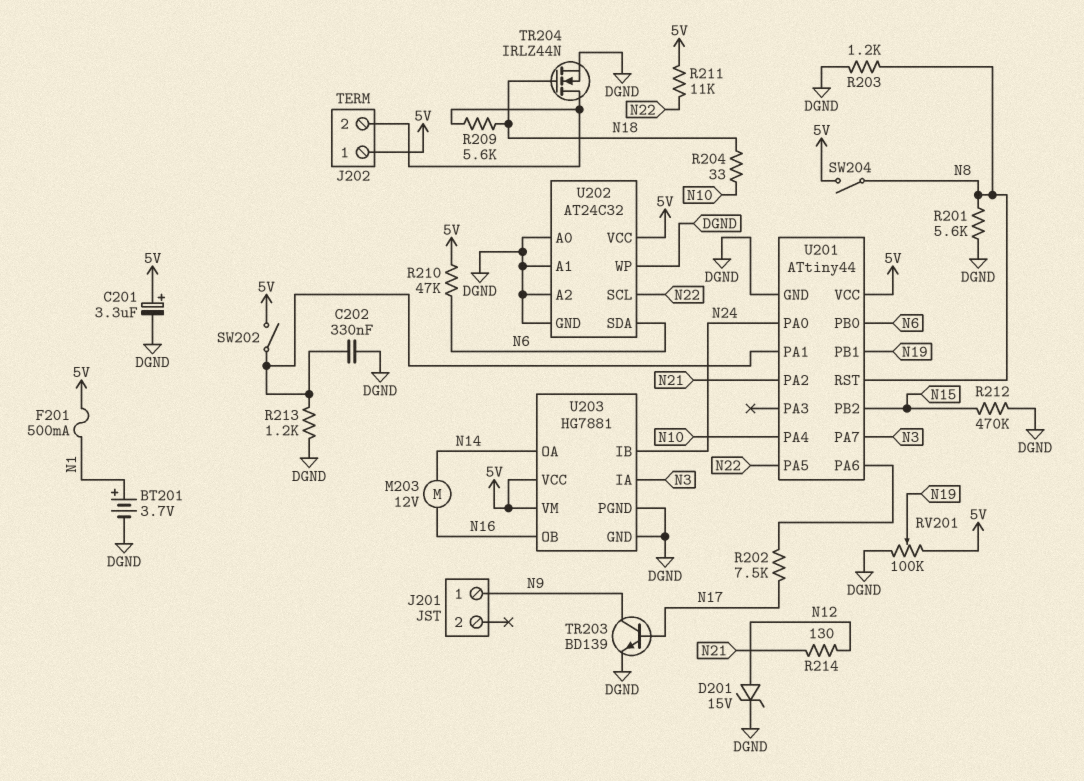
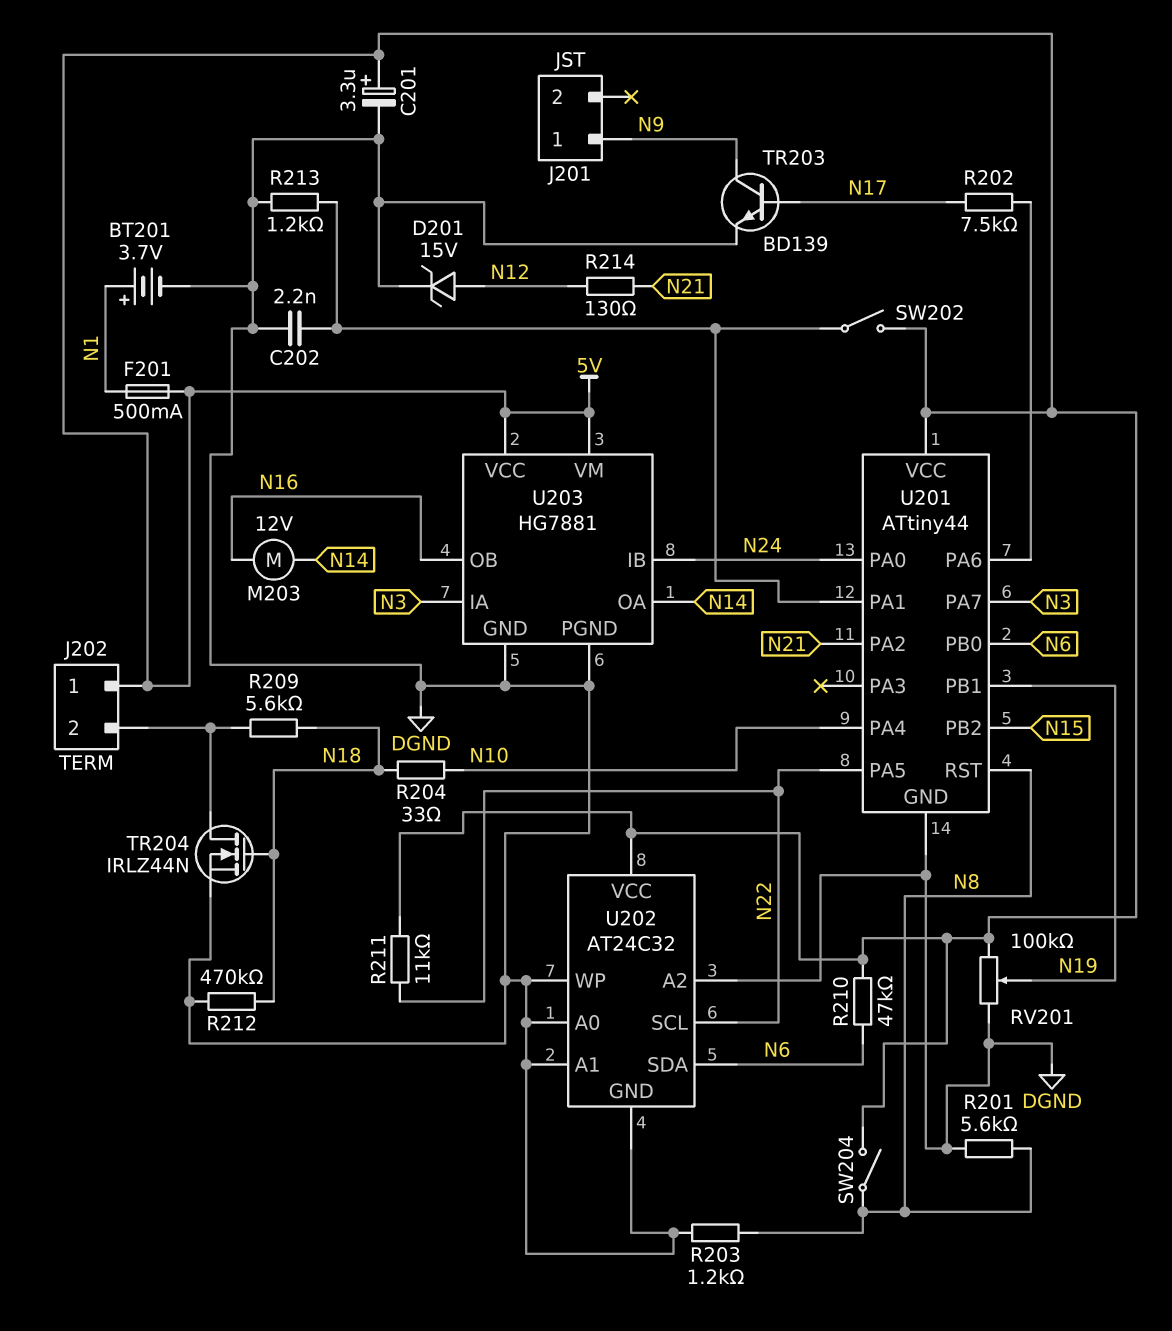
C202: 330nF (DGND, U201/PA1) -> 2.2nF (DGND, U201/PA1)
R212: 470k (DGND, N15) -> 470k (DGND, N18)

